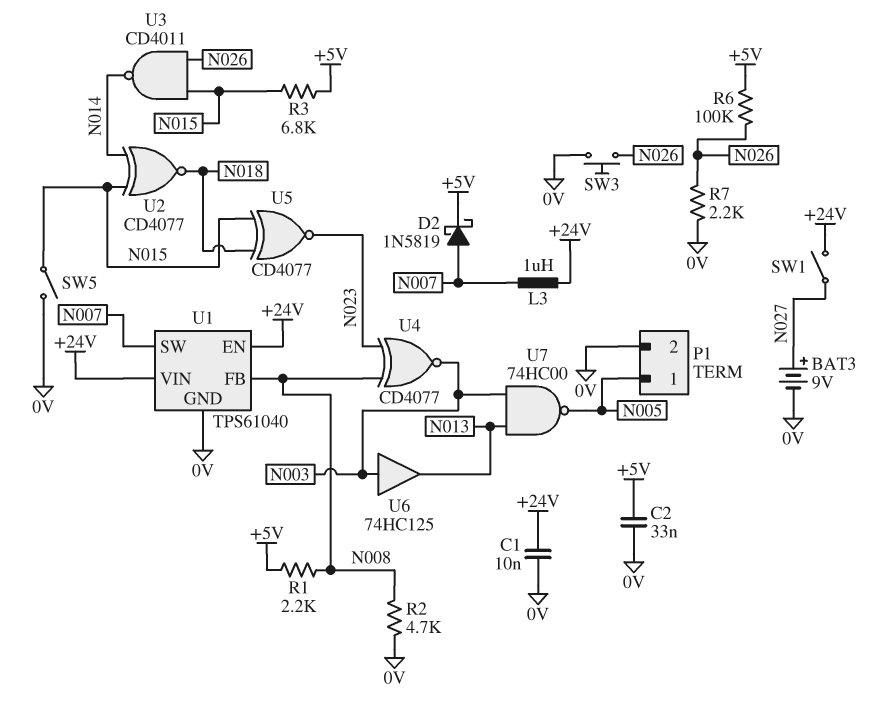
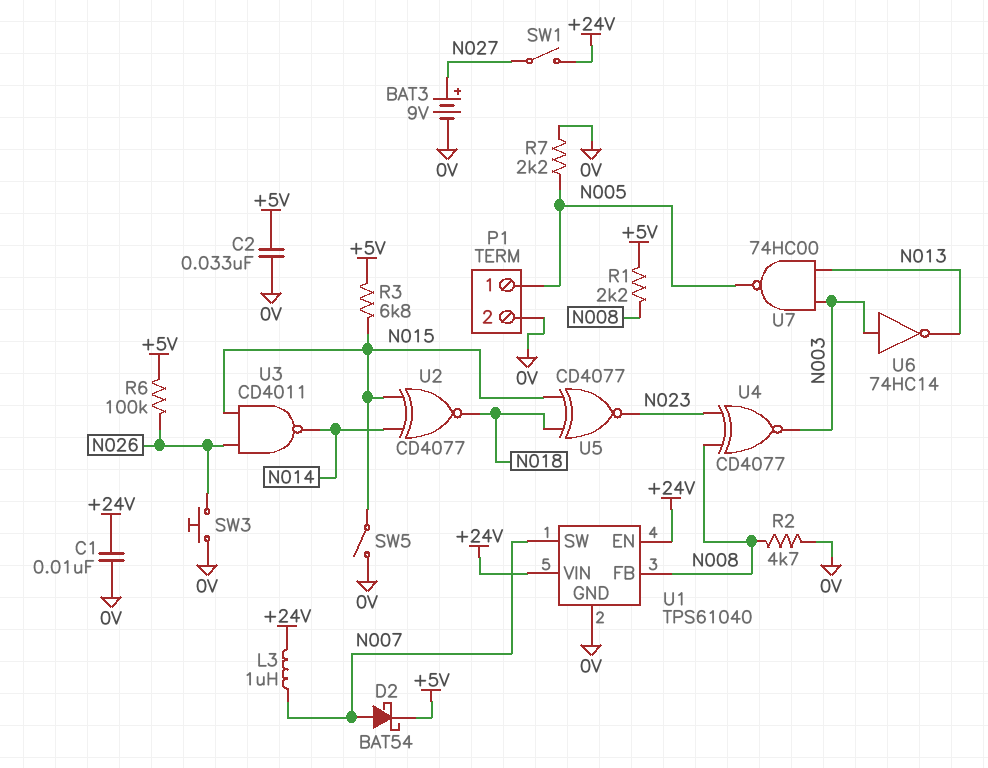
D2: schottky 1N5819 (A N007, K +5V) -> schottky BAT54 (A N007, K +5V)
R7: 2.2k (0V, N026) -> 2.2k (0V, N005)
U6: buffer 74HC125 (in N003, out N013) -> NOT 74HC14 (in N003, out N013)

